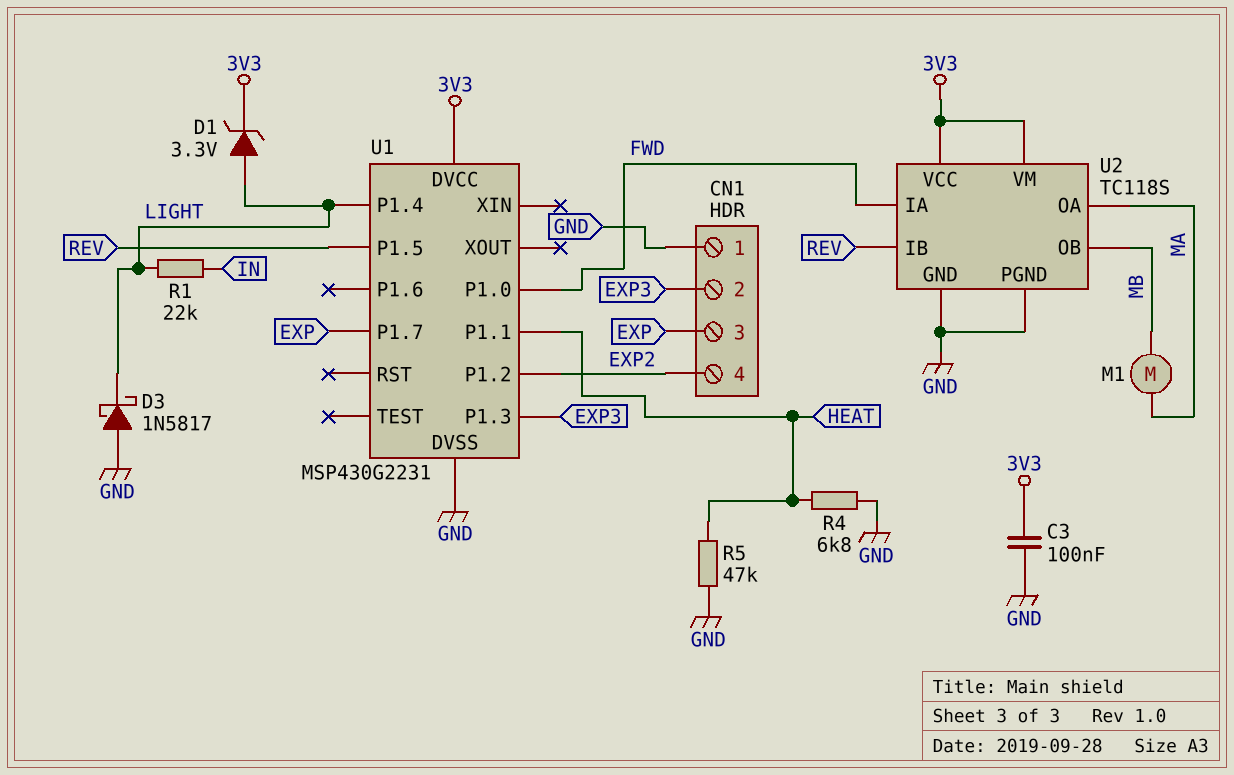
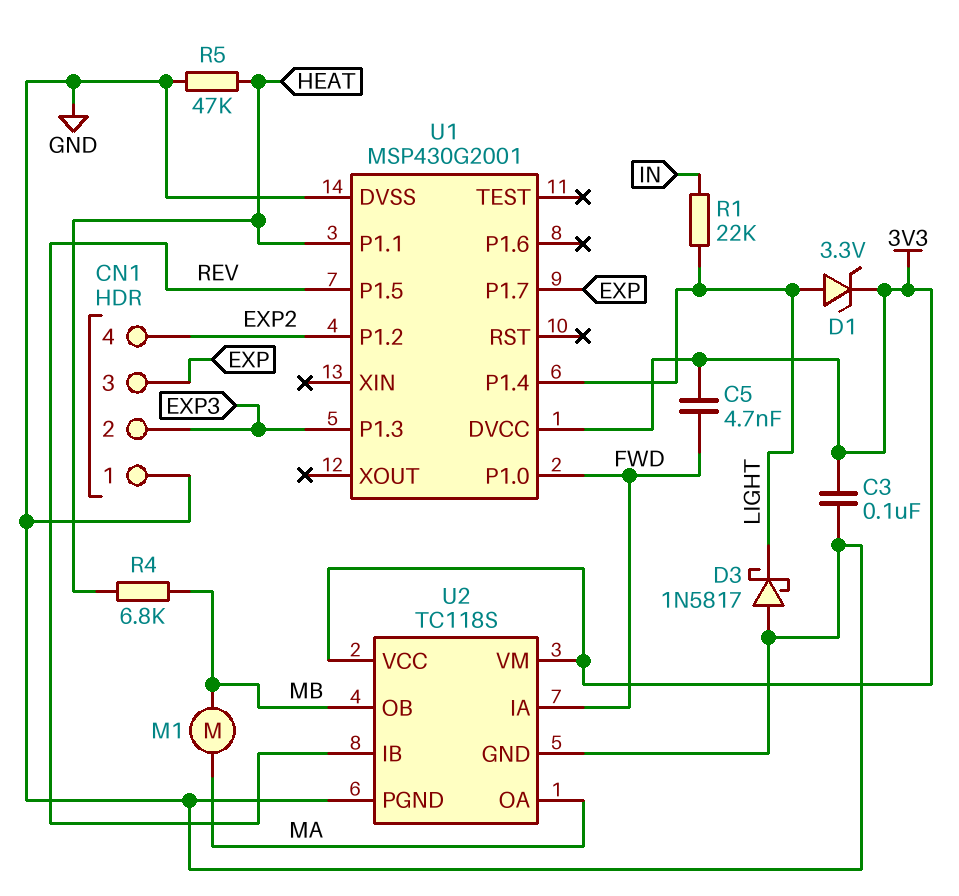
C5: none -> 4.7nF (3V3, FWD)
R4: 6.8k (GND, HEAT) -> 6.8k (HEAT, MB)
U1: MSP430G2231 -> MSP430G2001

